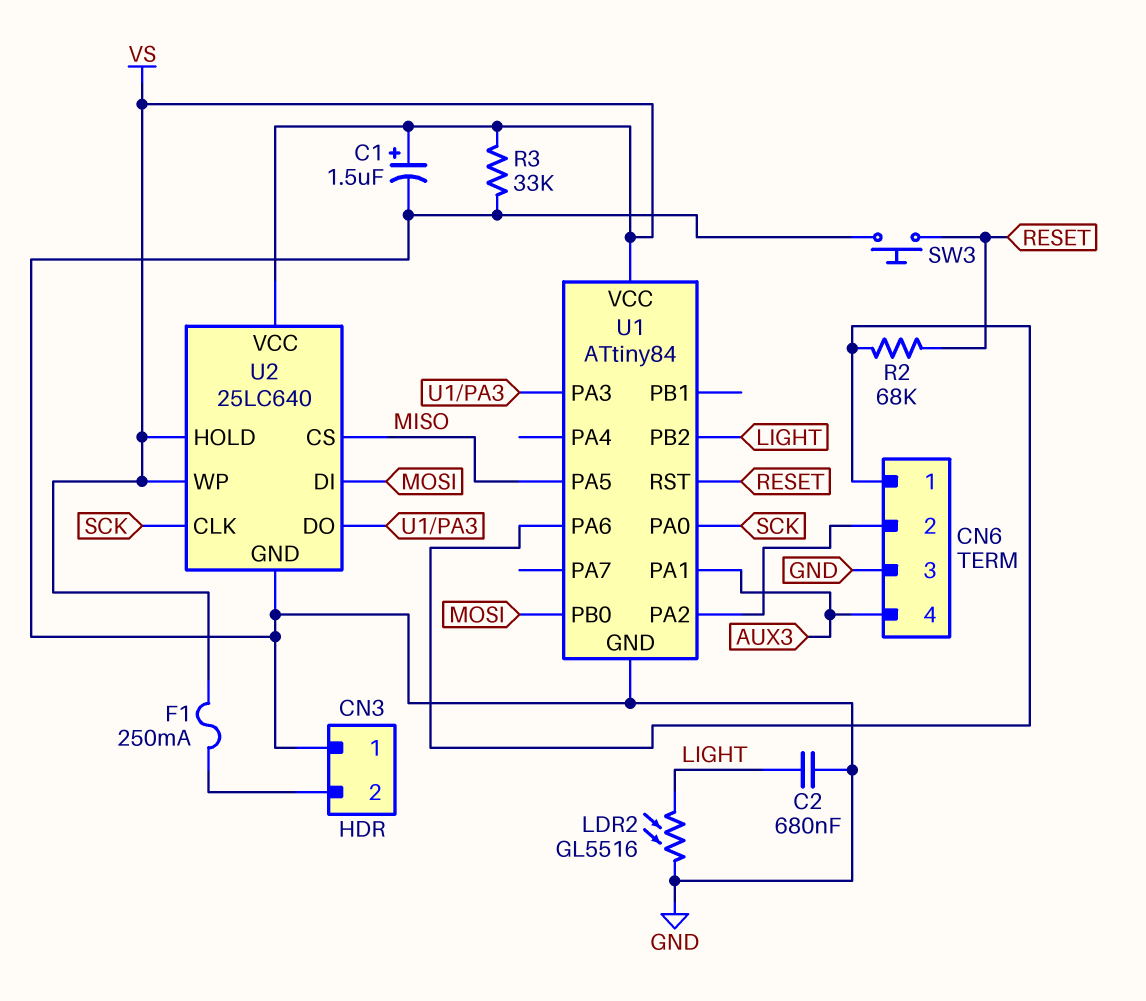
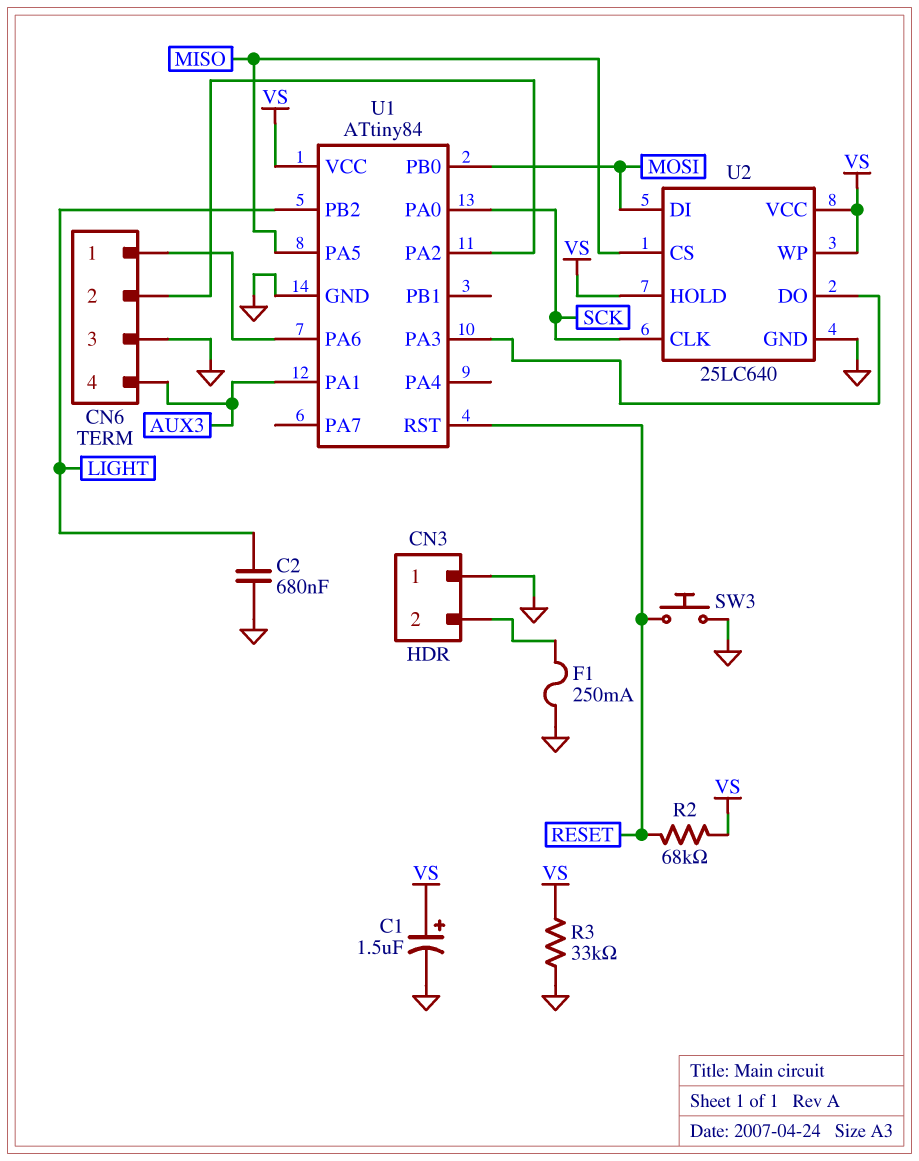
F1: 250mA (CN3/2, VS) -> 250mA (CN3/2, GND)
LDR2: GL5516 (GND, LIGHT) -> none
R2: 68k (CN6/1, RESET) -> 68k (RESET, VS)

